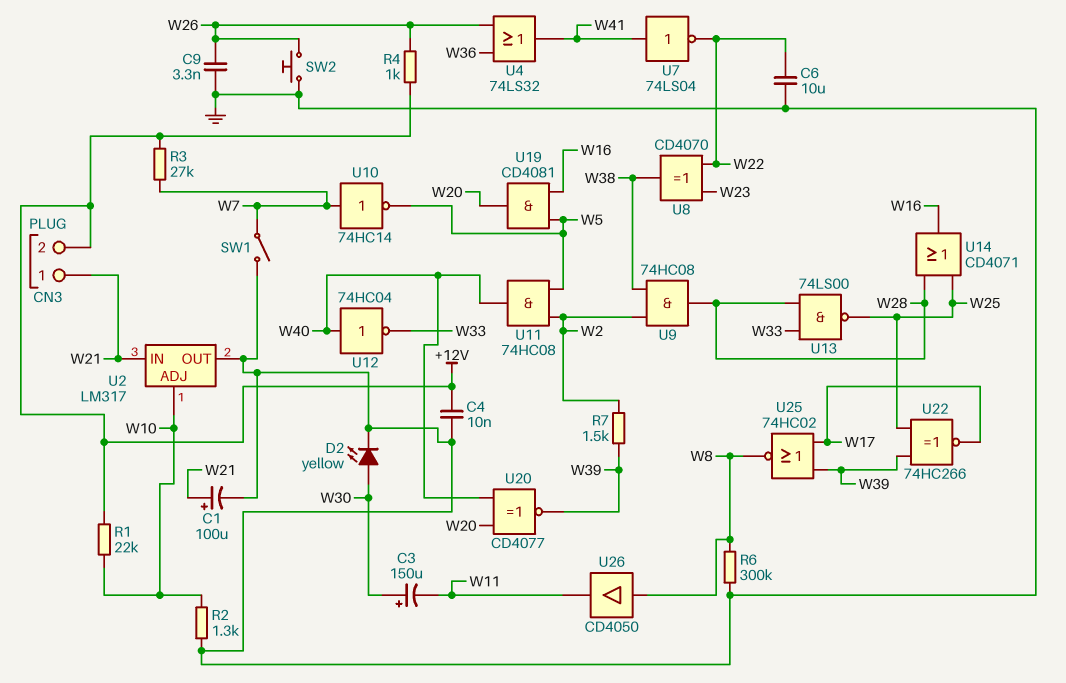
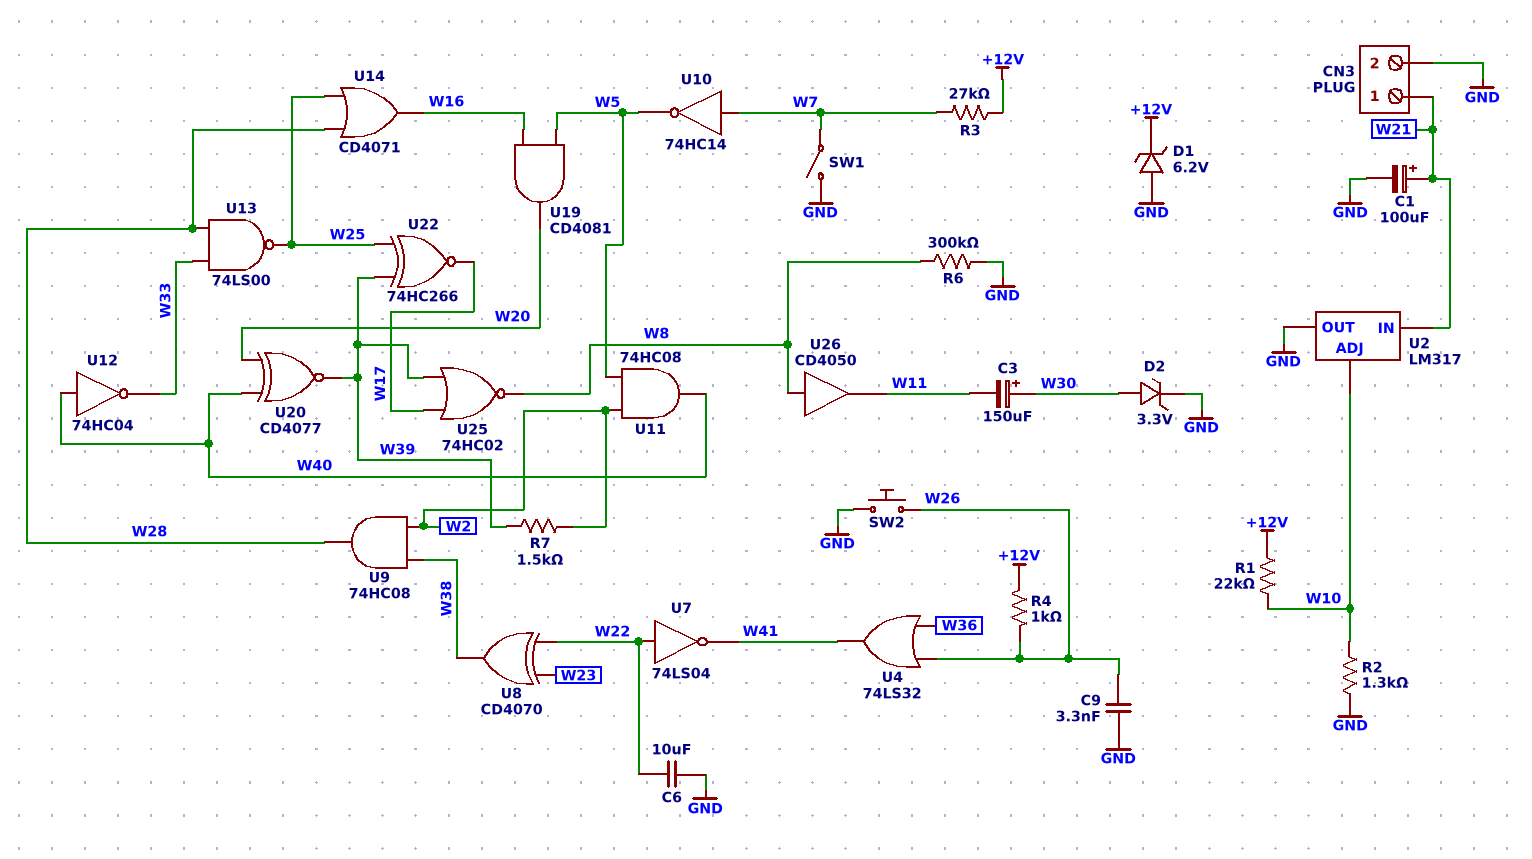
C4: 10nF (+12V, GND) -> none
CN3 pin 2: +12V -> GND
D1: none -> zener 6.2V (A GND, K +12V)
D2: LED yellow (A W30, K GND) -> zener 3.3V (A W30, K GND)
U7: NOT 74LS04 (in W41, out W22) -> NOT 74LS04 (in W22, out W41)

